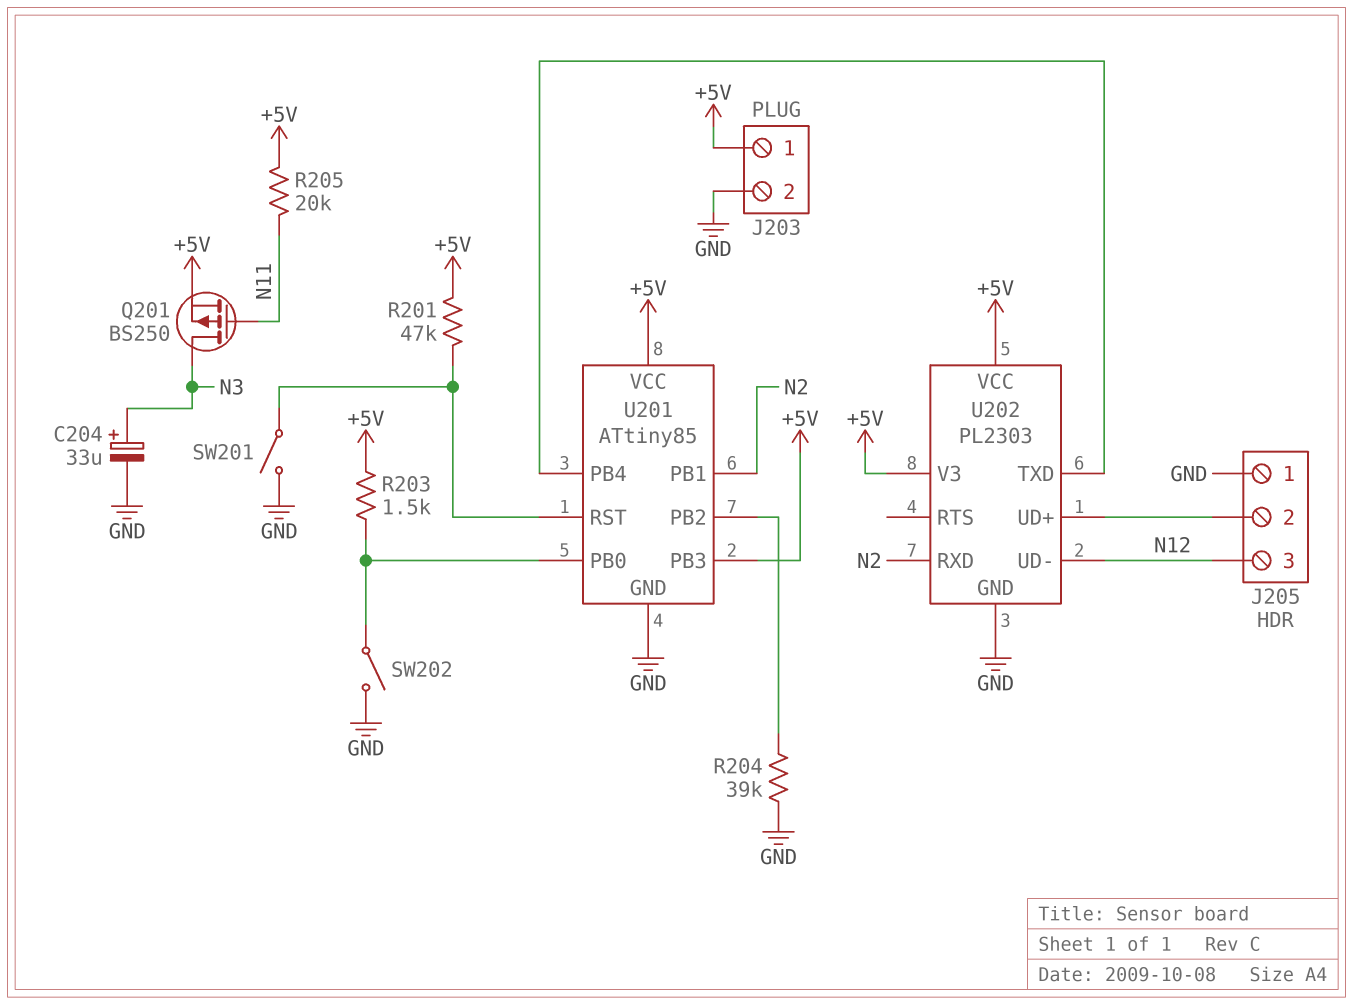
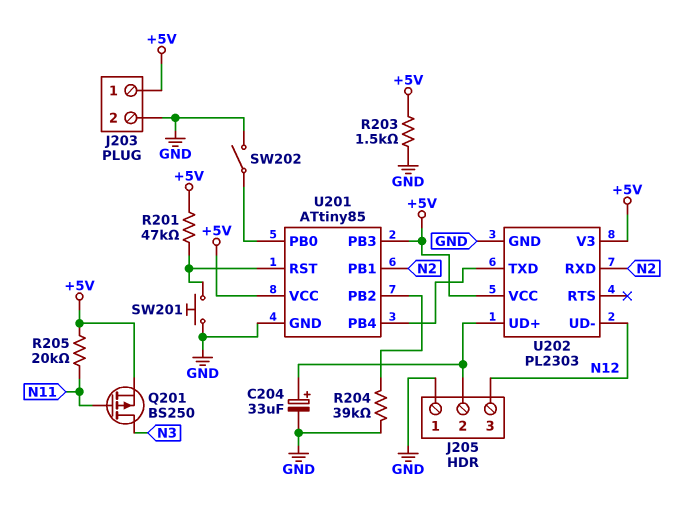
C204: 33uF (plus N3, minus GND) -> 33uF (plus J205/2, minus GND)
R203: 1.5k (+5V, U201/PB0) -> 1.5k (+5V, GND)
SW201: switch (GND, U201/RST) -> button (GND, U201/RST)

